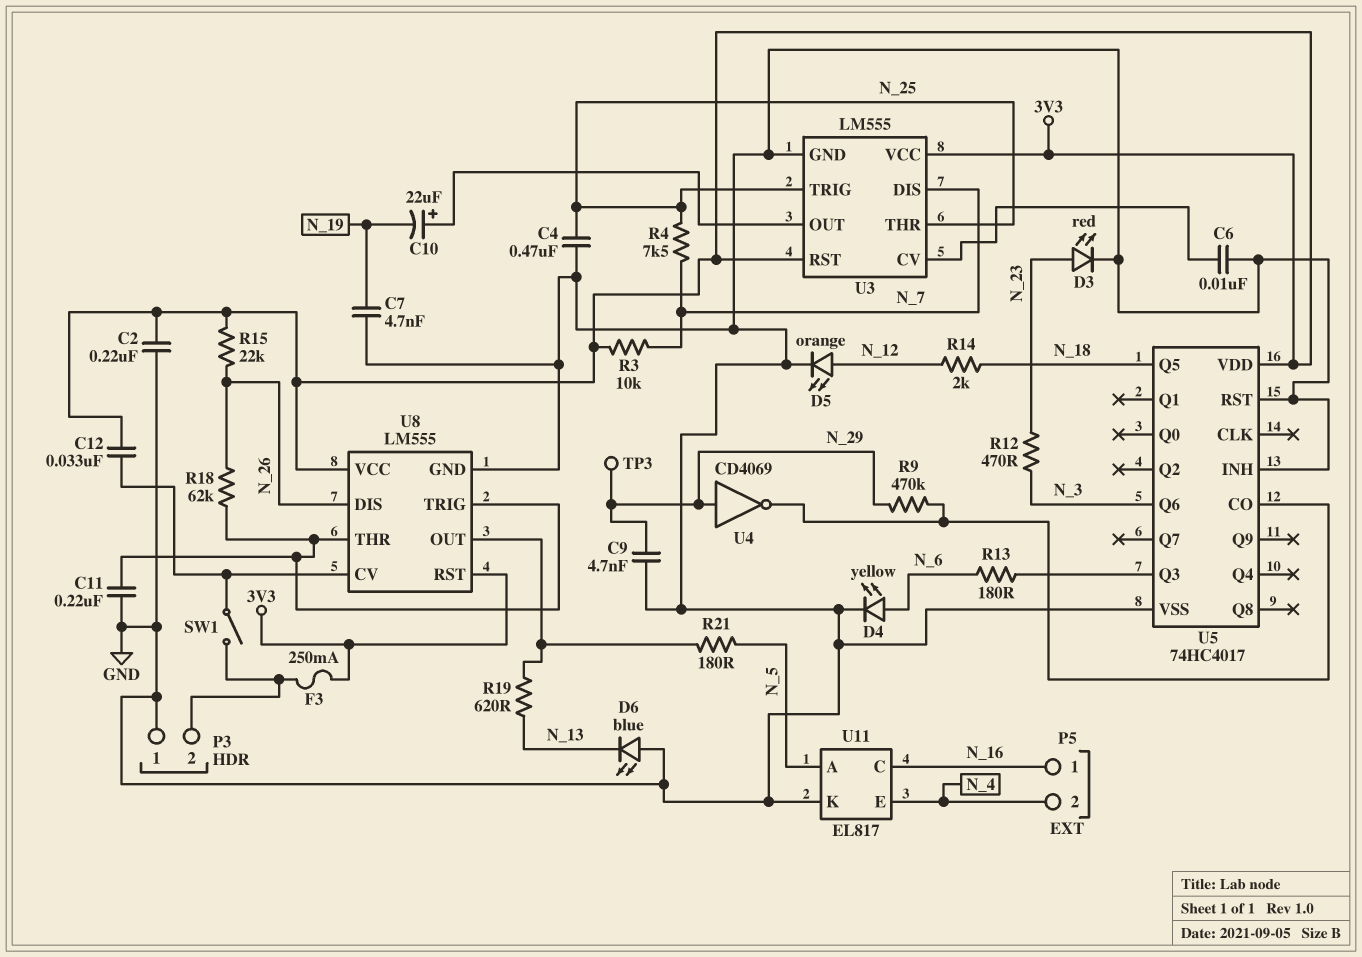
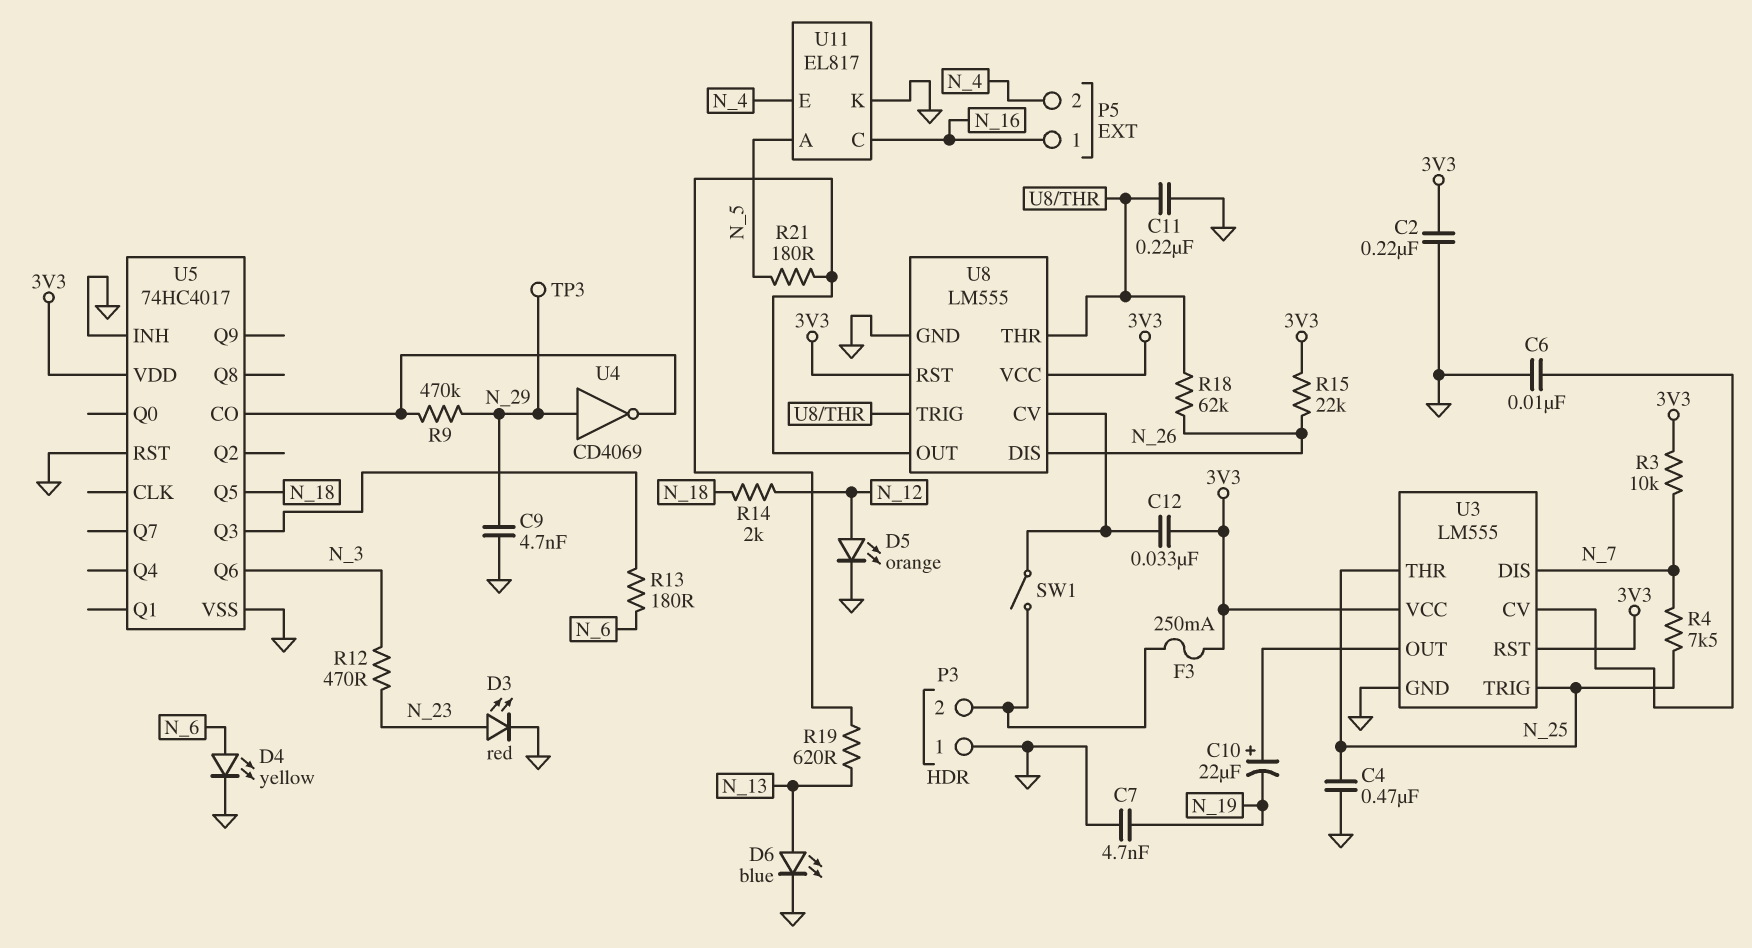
D6: LED blue (A GND, K N_13) -> LED blue (A N_13, K GND)

